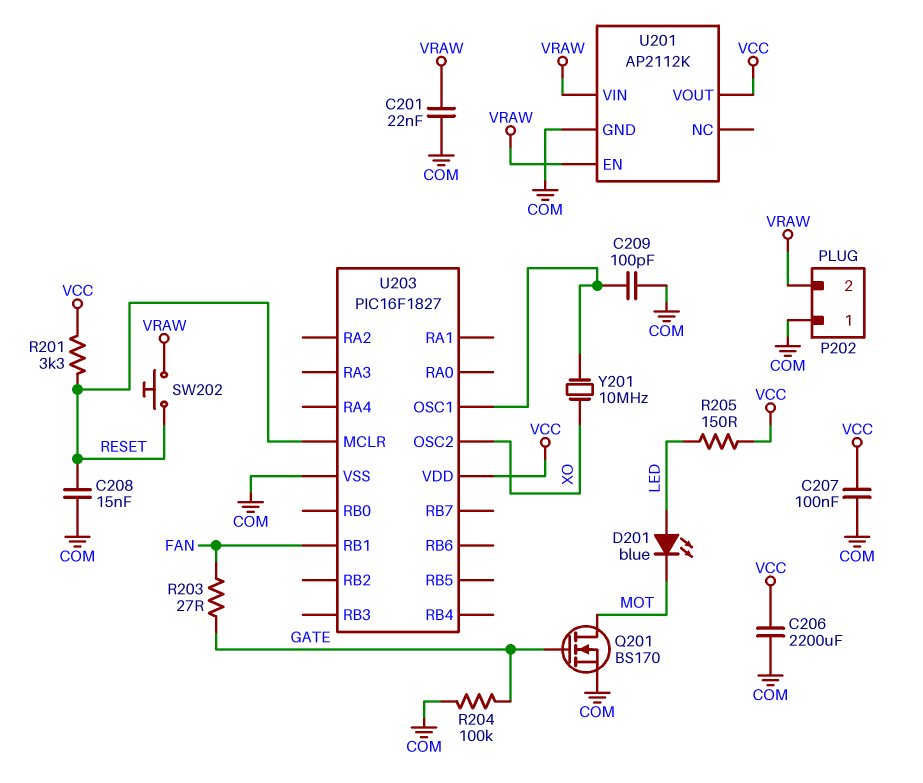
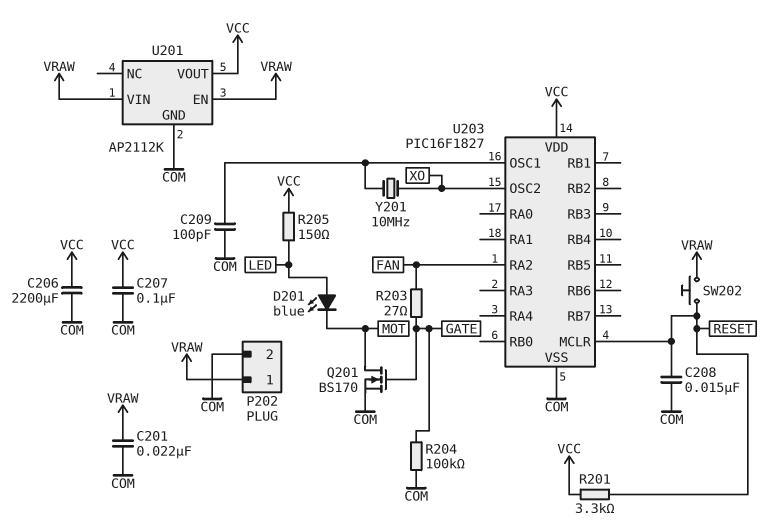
P202 pin 1: COM -> VRAW
P202 pin 2: VRAW -> COM
U203 pin RA2: none -> FAN
U203 pin RB1: FAN -> none

